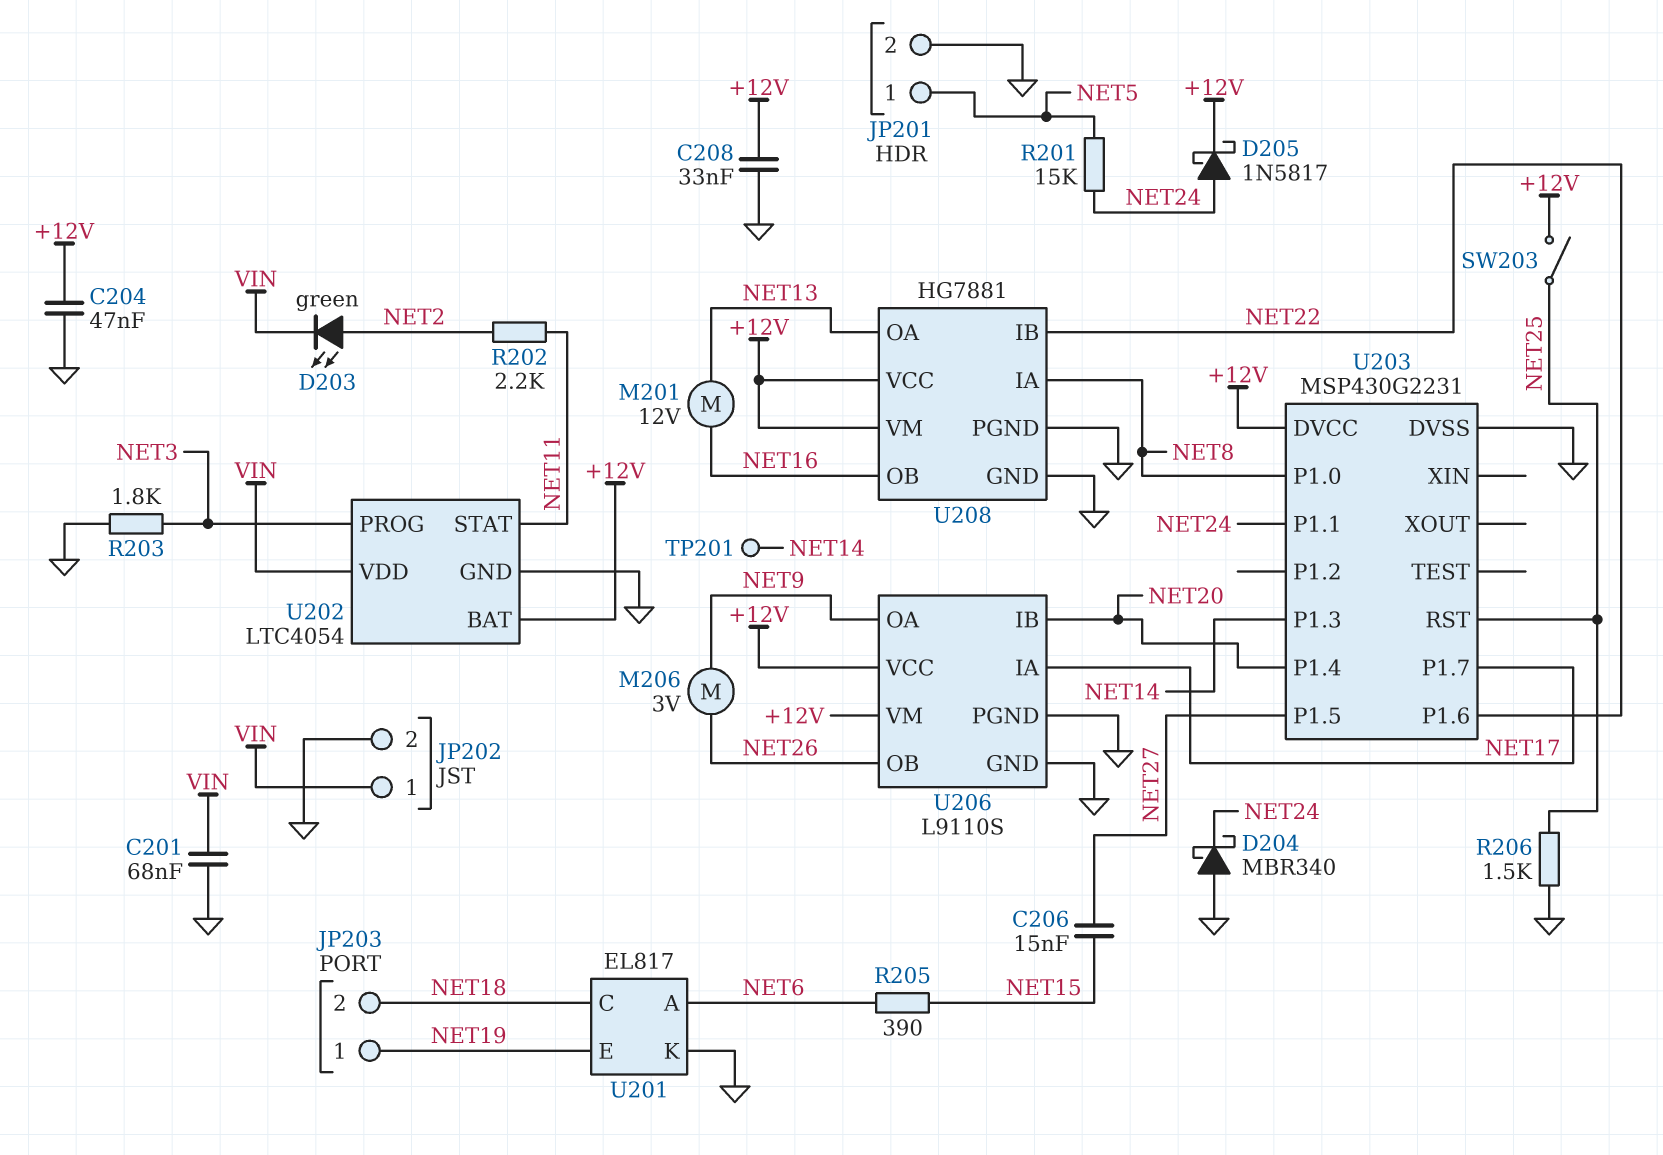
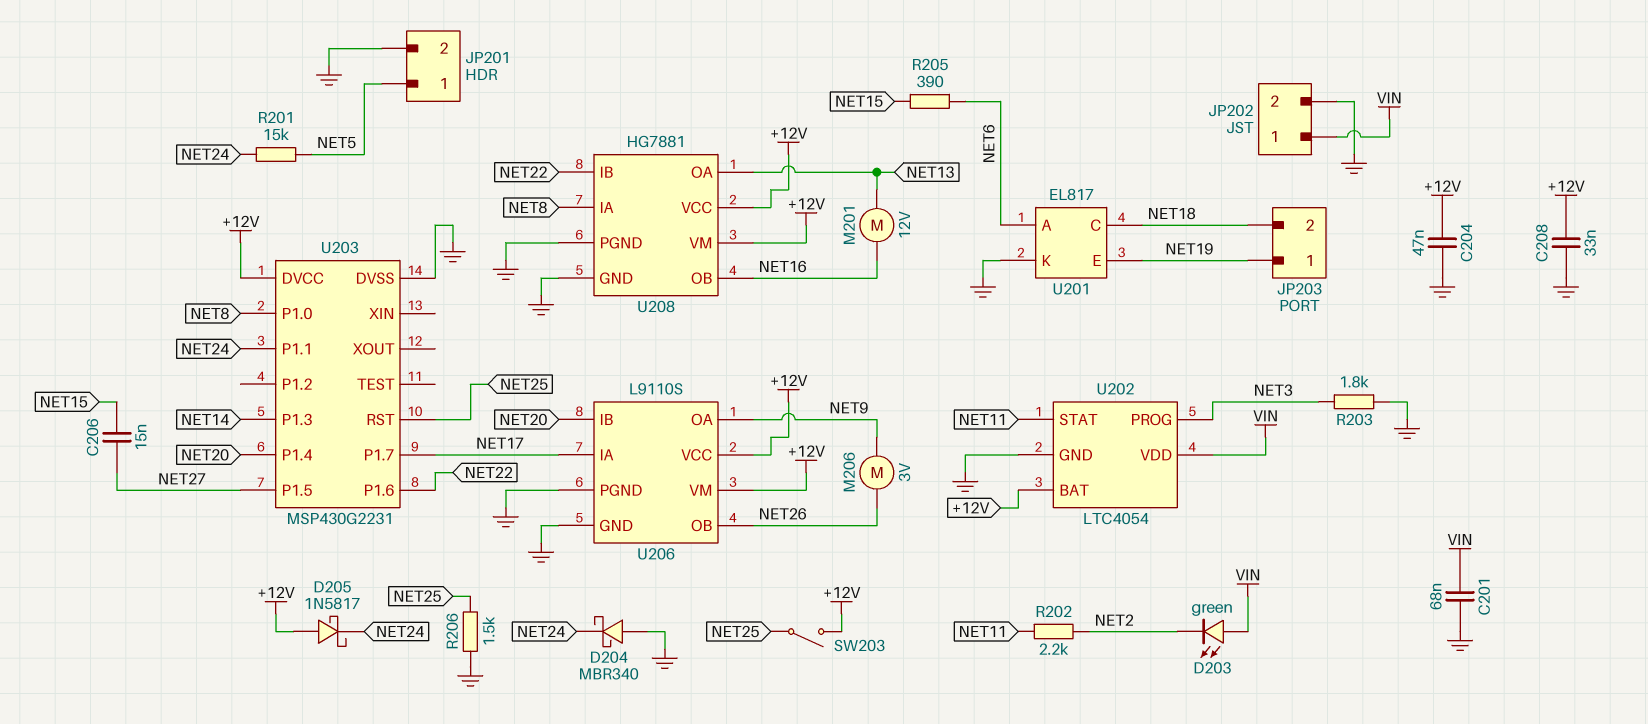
D203: LED green (A NET2, K VIN) -> LED green (A VIN, K NET2)
D205: schottky 1N5817 (A NET24, K +12V) -> schottky 1N5817 (A +12V, K NET24)
TP201: test point (NET14) -> none

